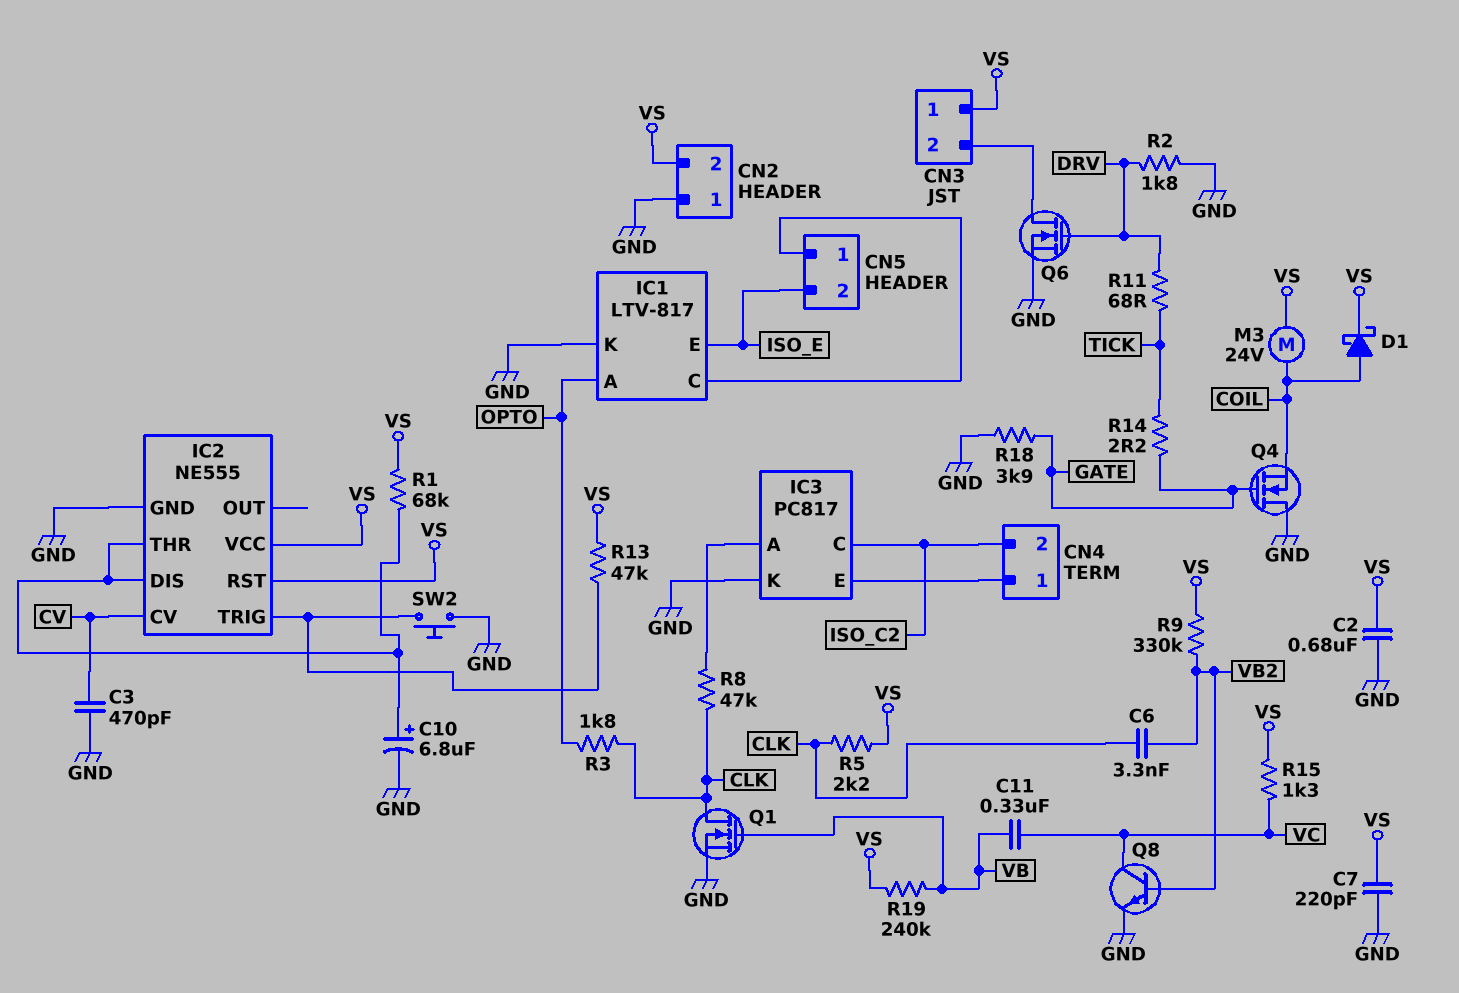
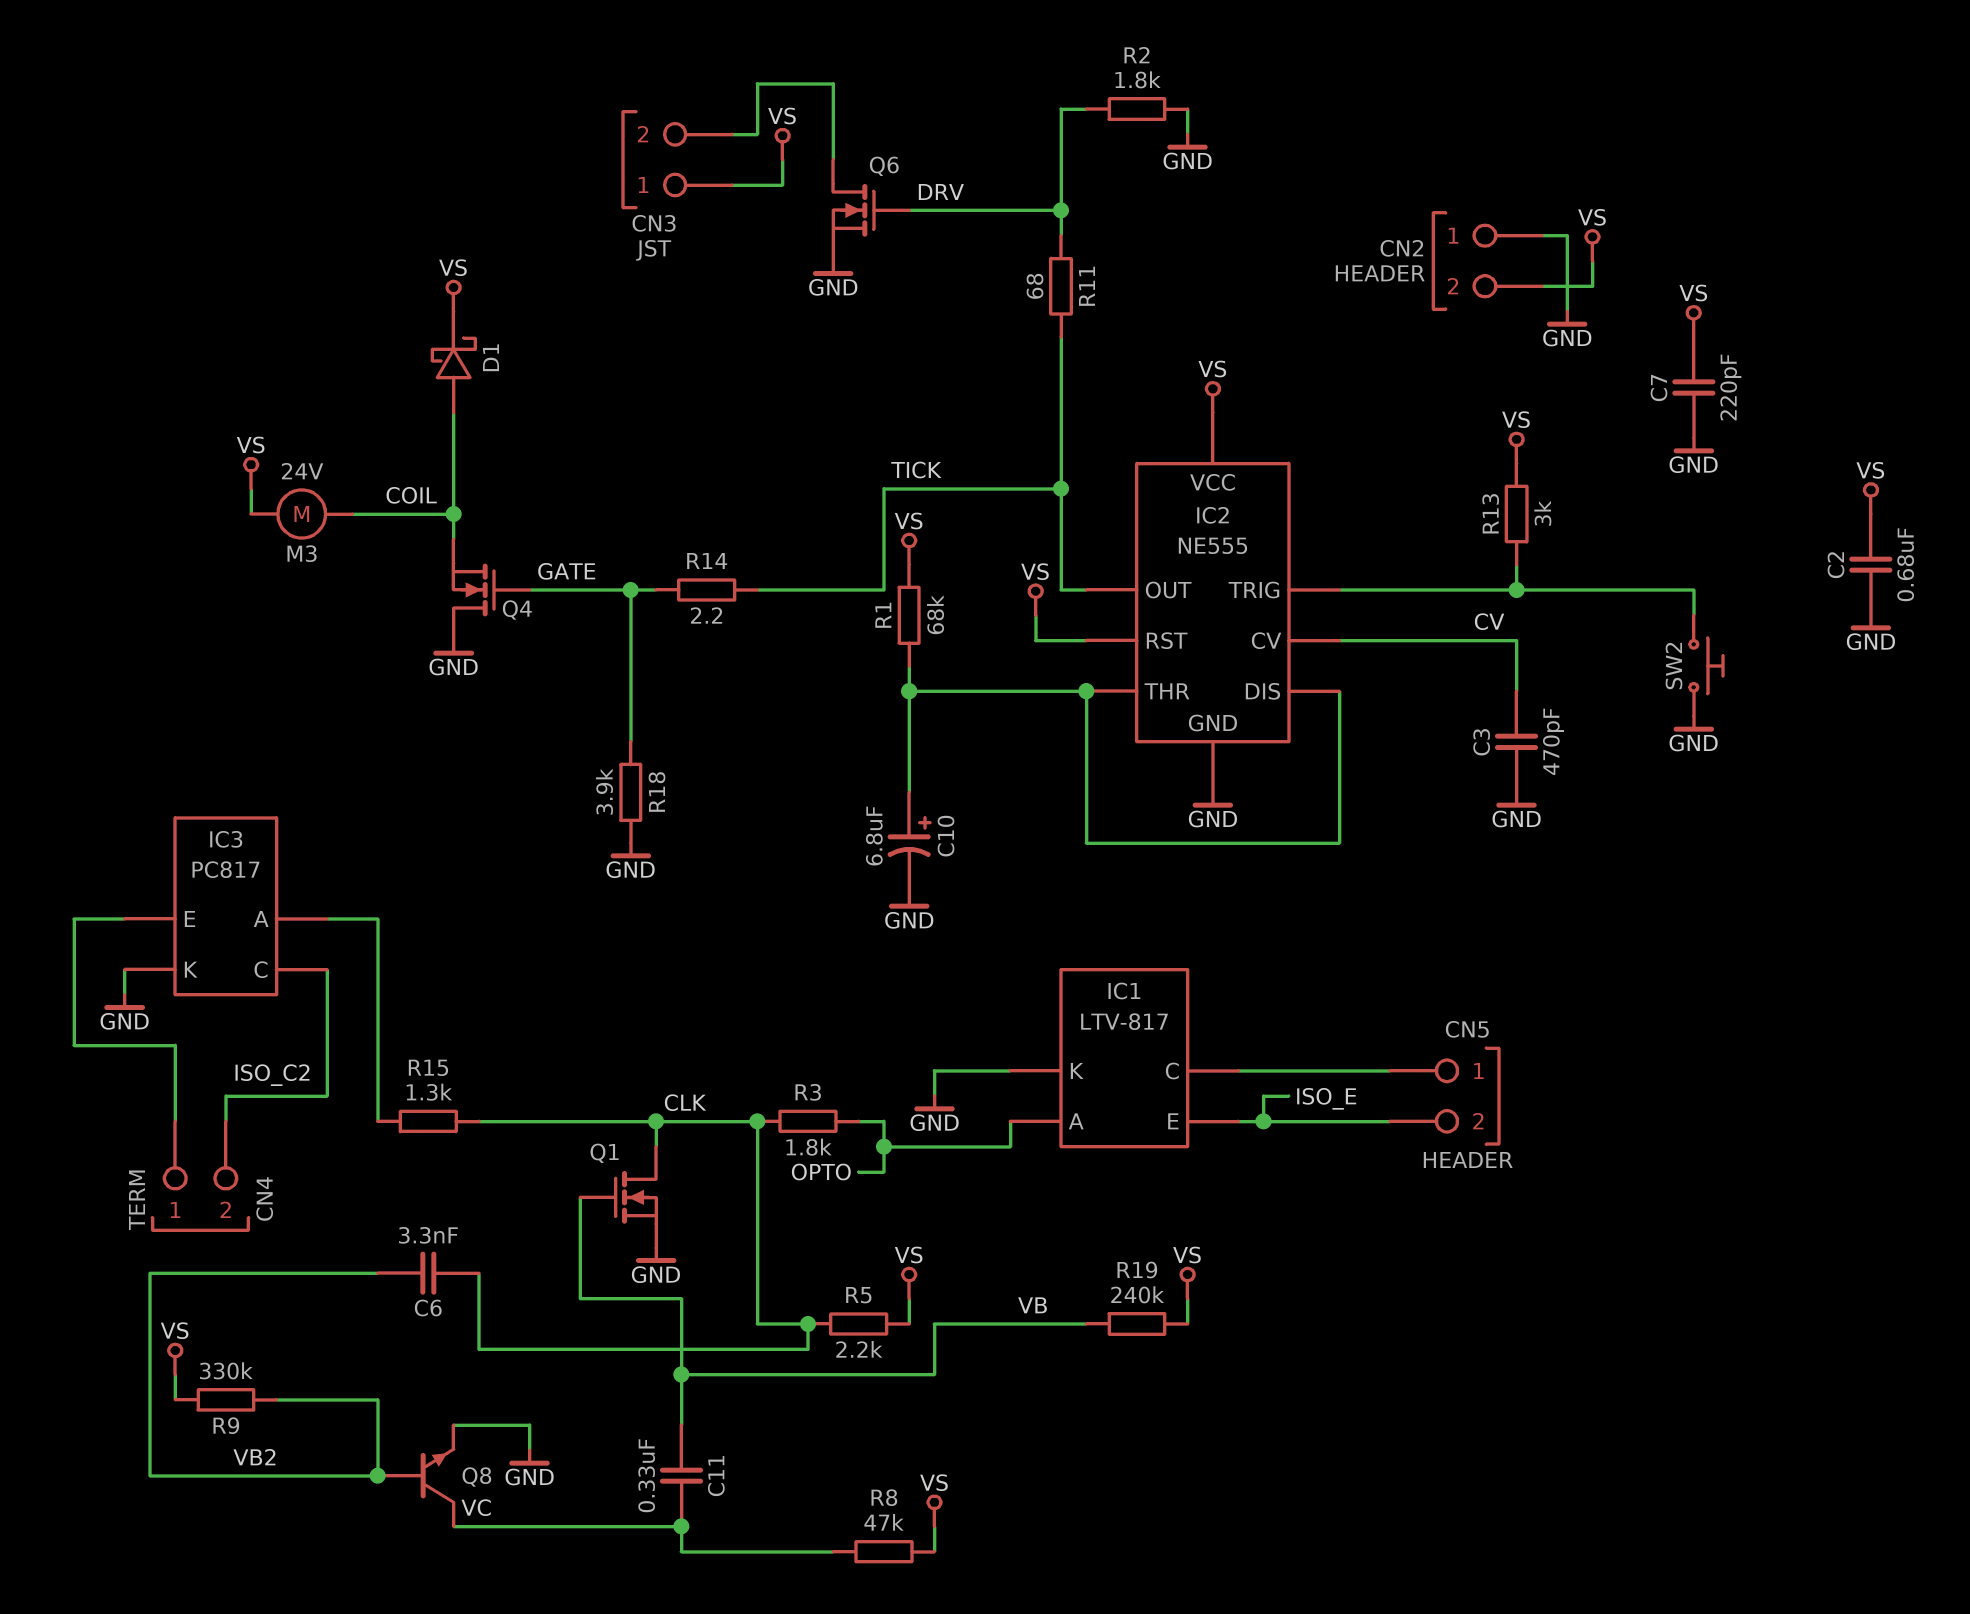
IC2 pin OUT: none -> TICK
R8: 47k (CLK, IC3/A) -> 47k (VC, VS)
R13: 47k (IC2/TRIG, VS) -> 3k (IC2/TRIG, VS)
R15: 1.3k (VC, VS) -> 1.3k (CLK, IC3/A)

